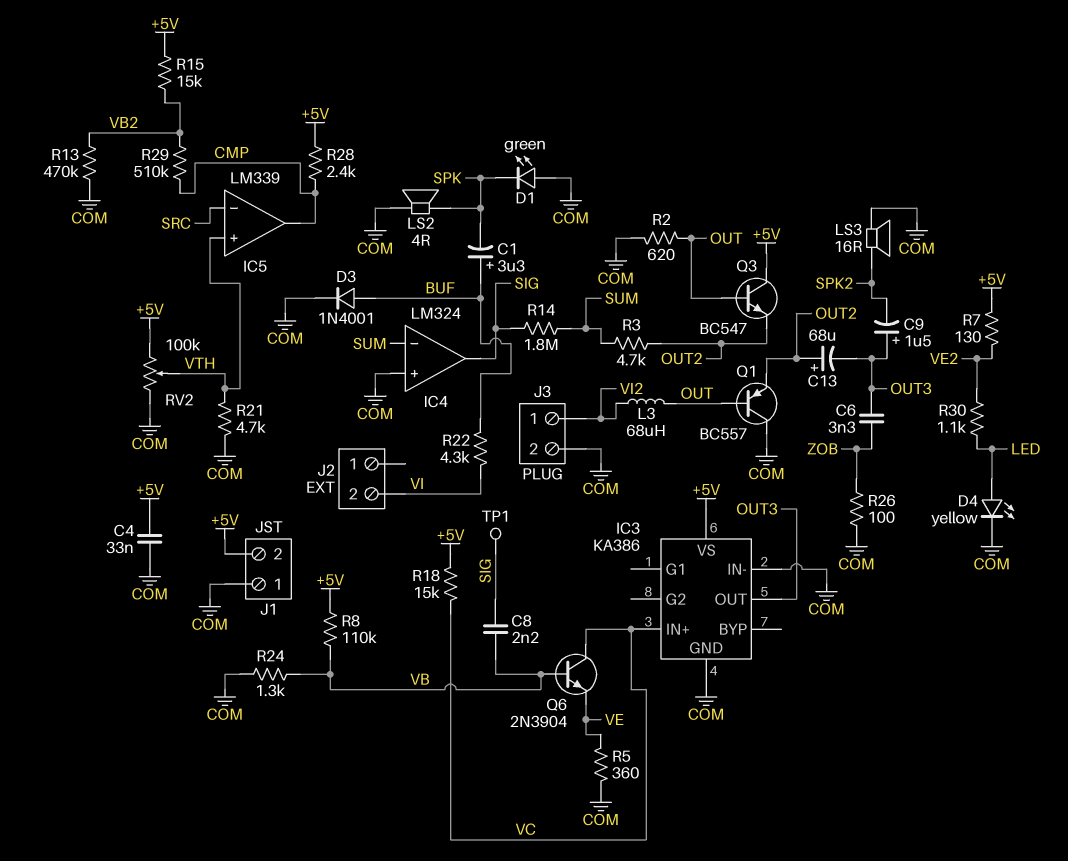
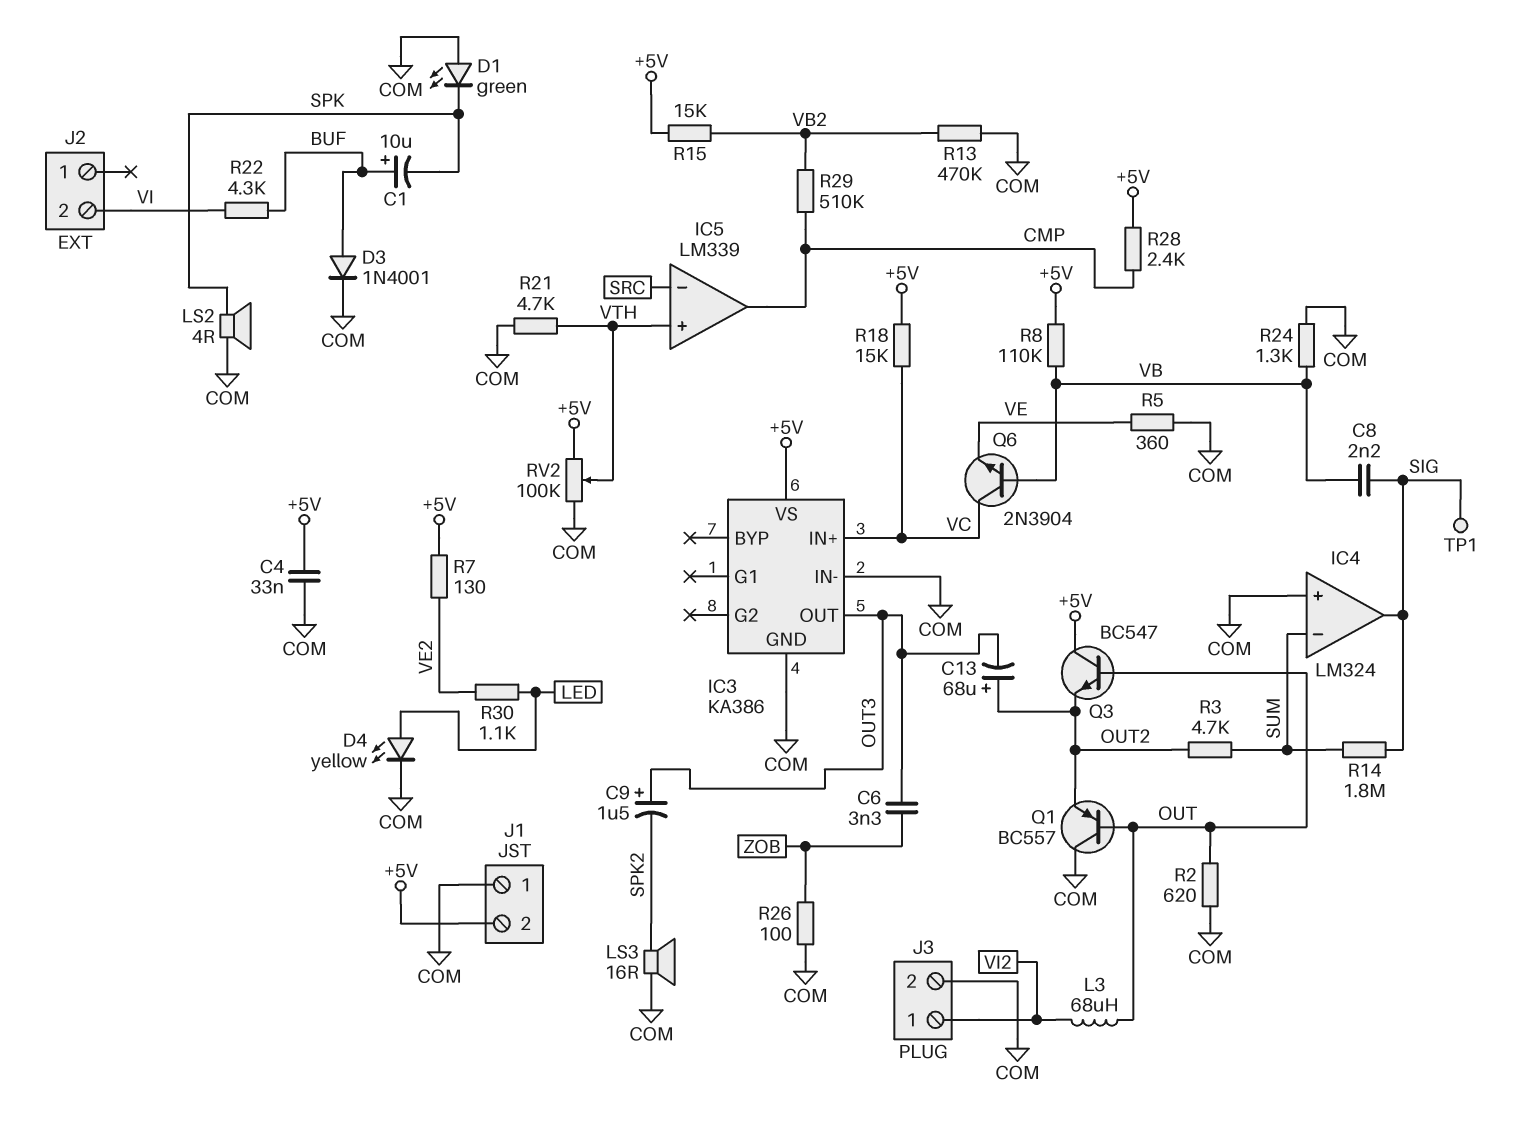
C1: 3.3uF (plus BUF, minus SPK) -> 10uF (plus BUF, minus SPK)

